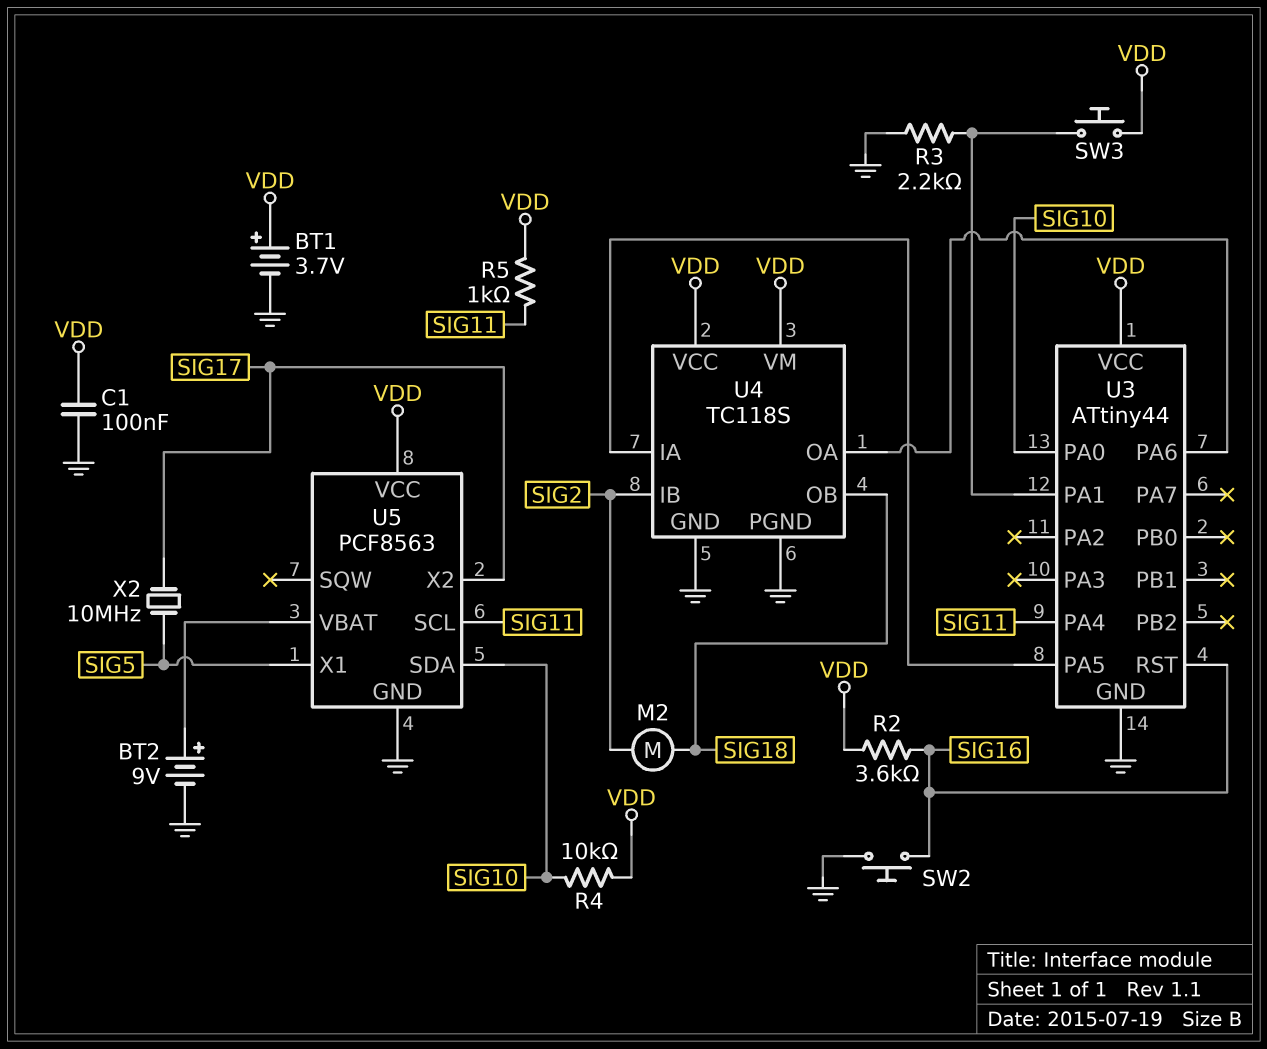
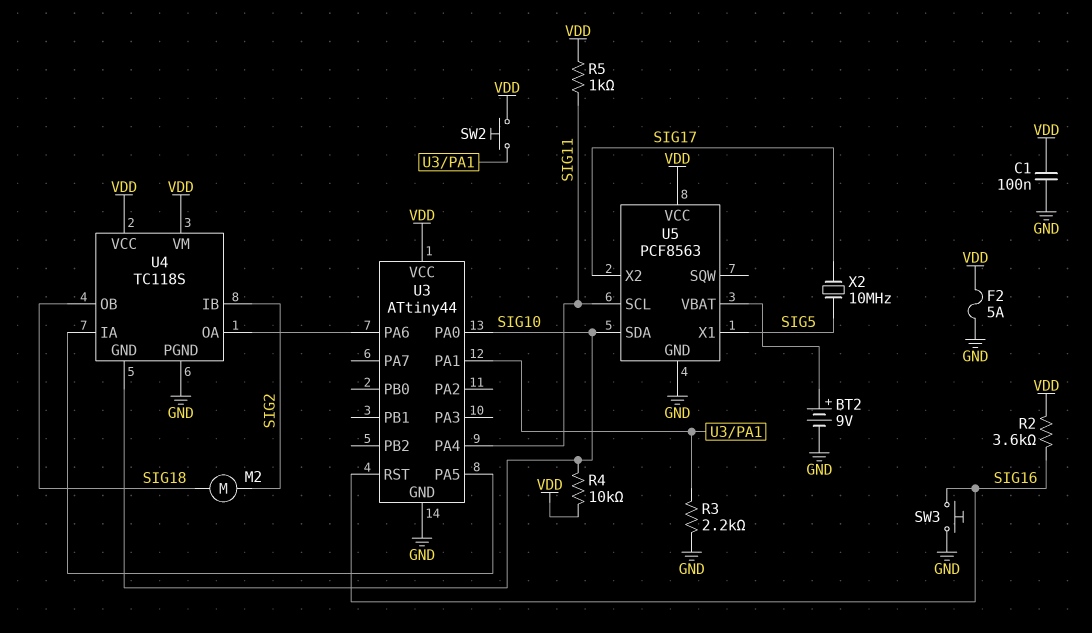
BT1: 3.7V (plus VDD, minus GND) -> none
F2: none -> 5A (GND, VDD)
SW2: button (GND, SIG16) -> button (U3/PA1, VDD)
SW3: button (U3/PA1, VDD) -> button (GND, SIG16)
U4 pin GND: GND -> SIG10

